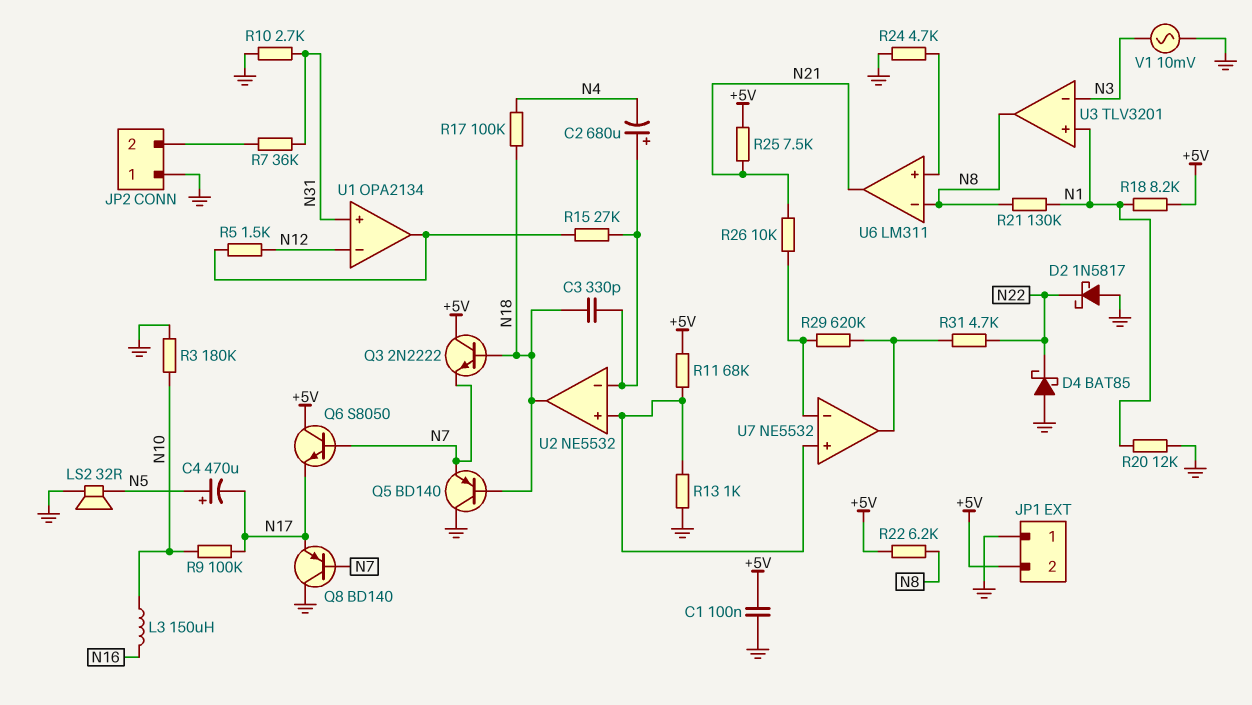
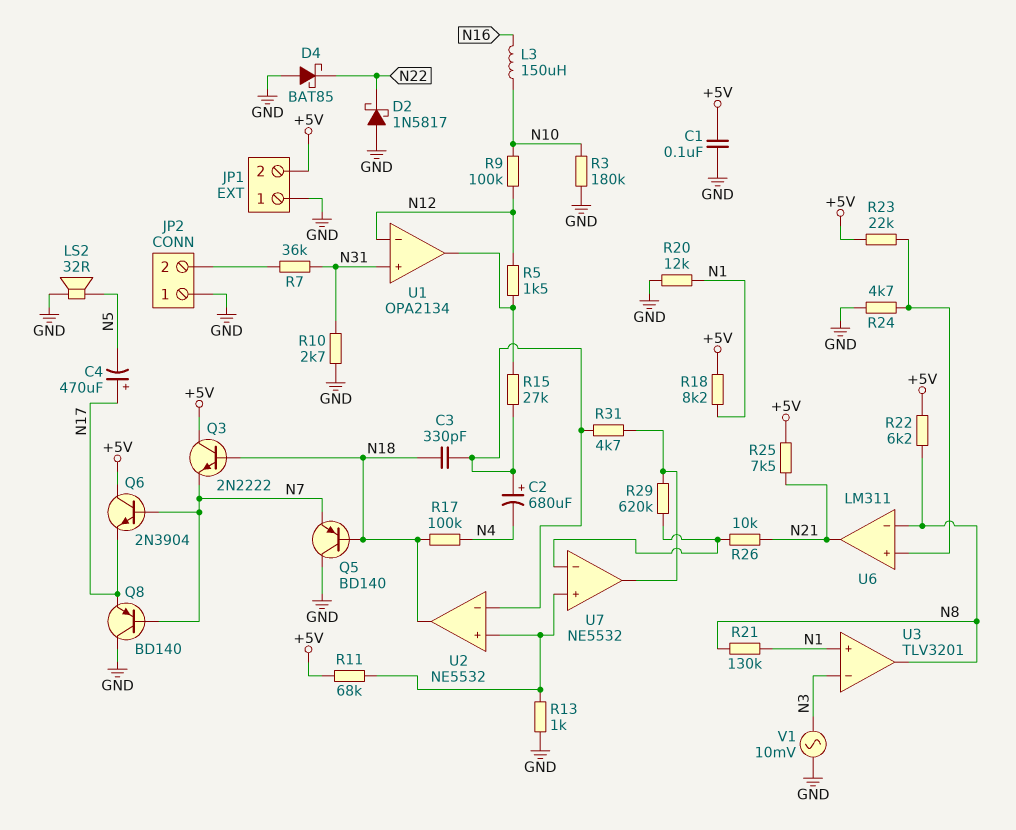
C4: 470uF (plus N5, minus N17) -> 470uF (plus N17, minus N5)
Q6: NPN S8050 (B N7, C +5V, E N17) -> NPN 2N3904 (B N7, C +5V, E N17)
R9: 100k (N10, N17) -> 100k (N10, N12)
R23: none -> 22k (+5V, U6/in+)
R31: 4.7k (N22, U7/out) -> 4.7k (U2/in-, U7/out)

